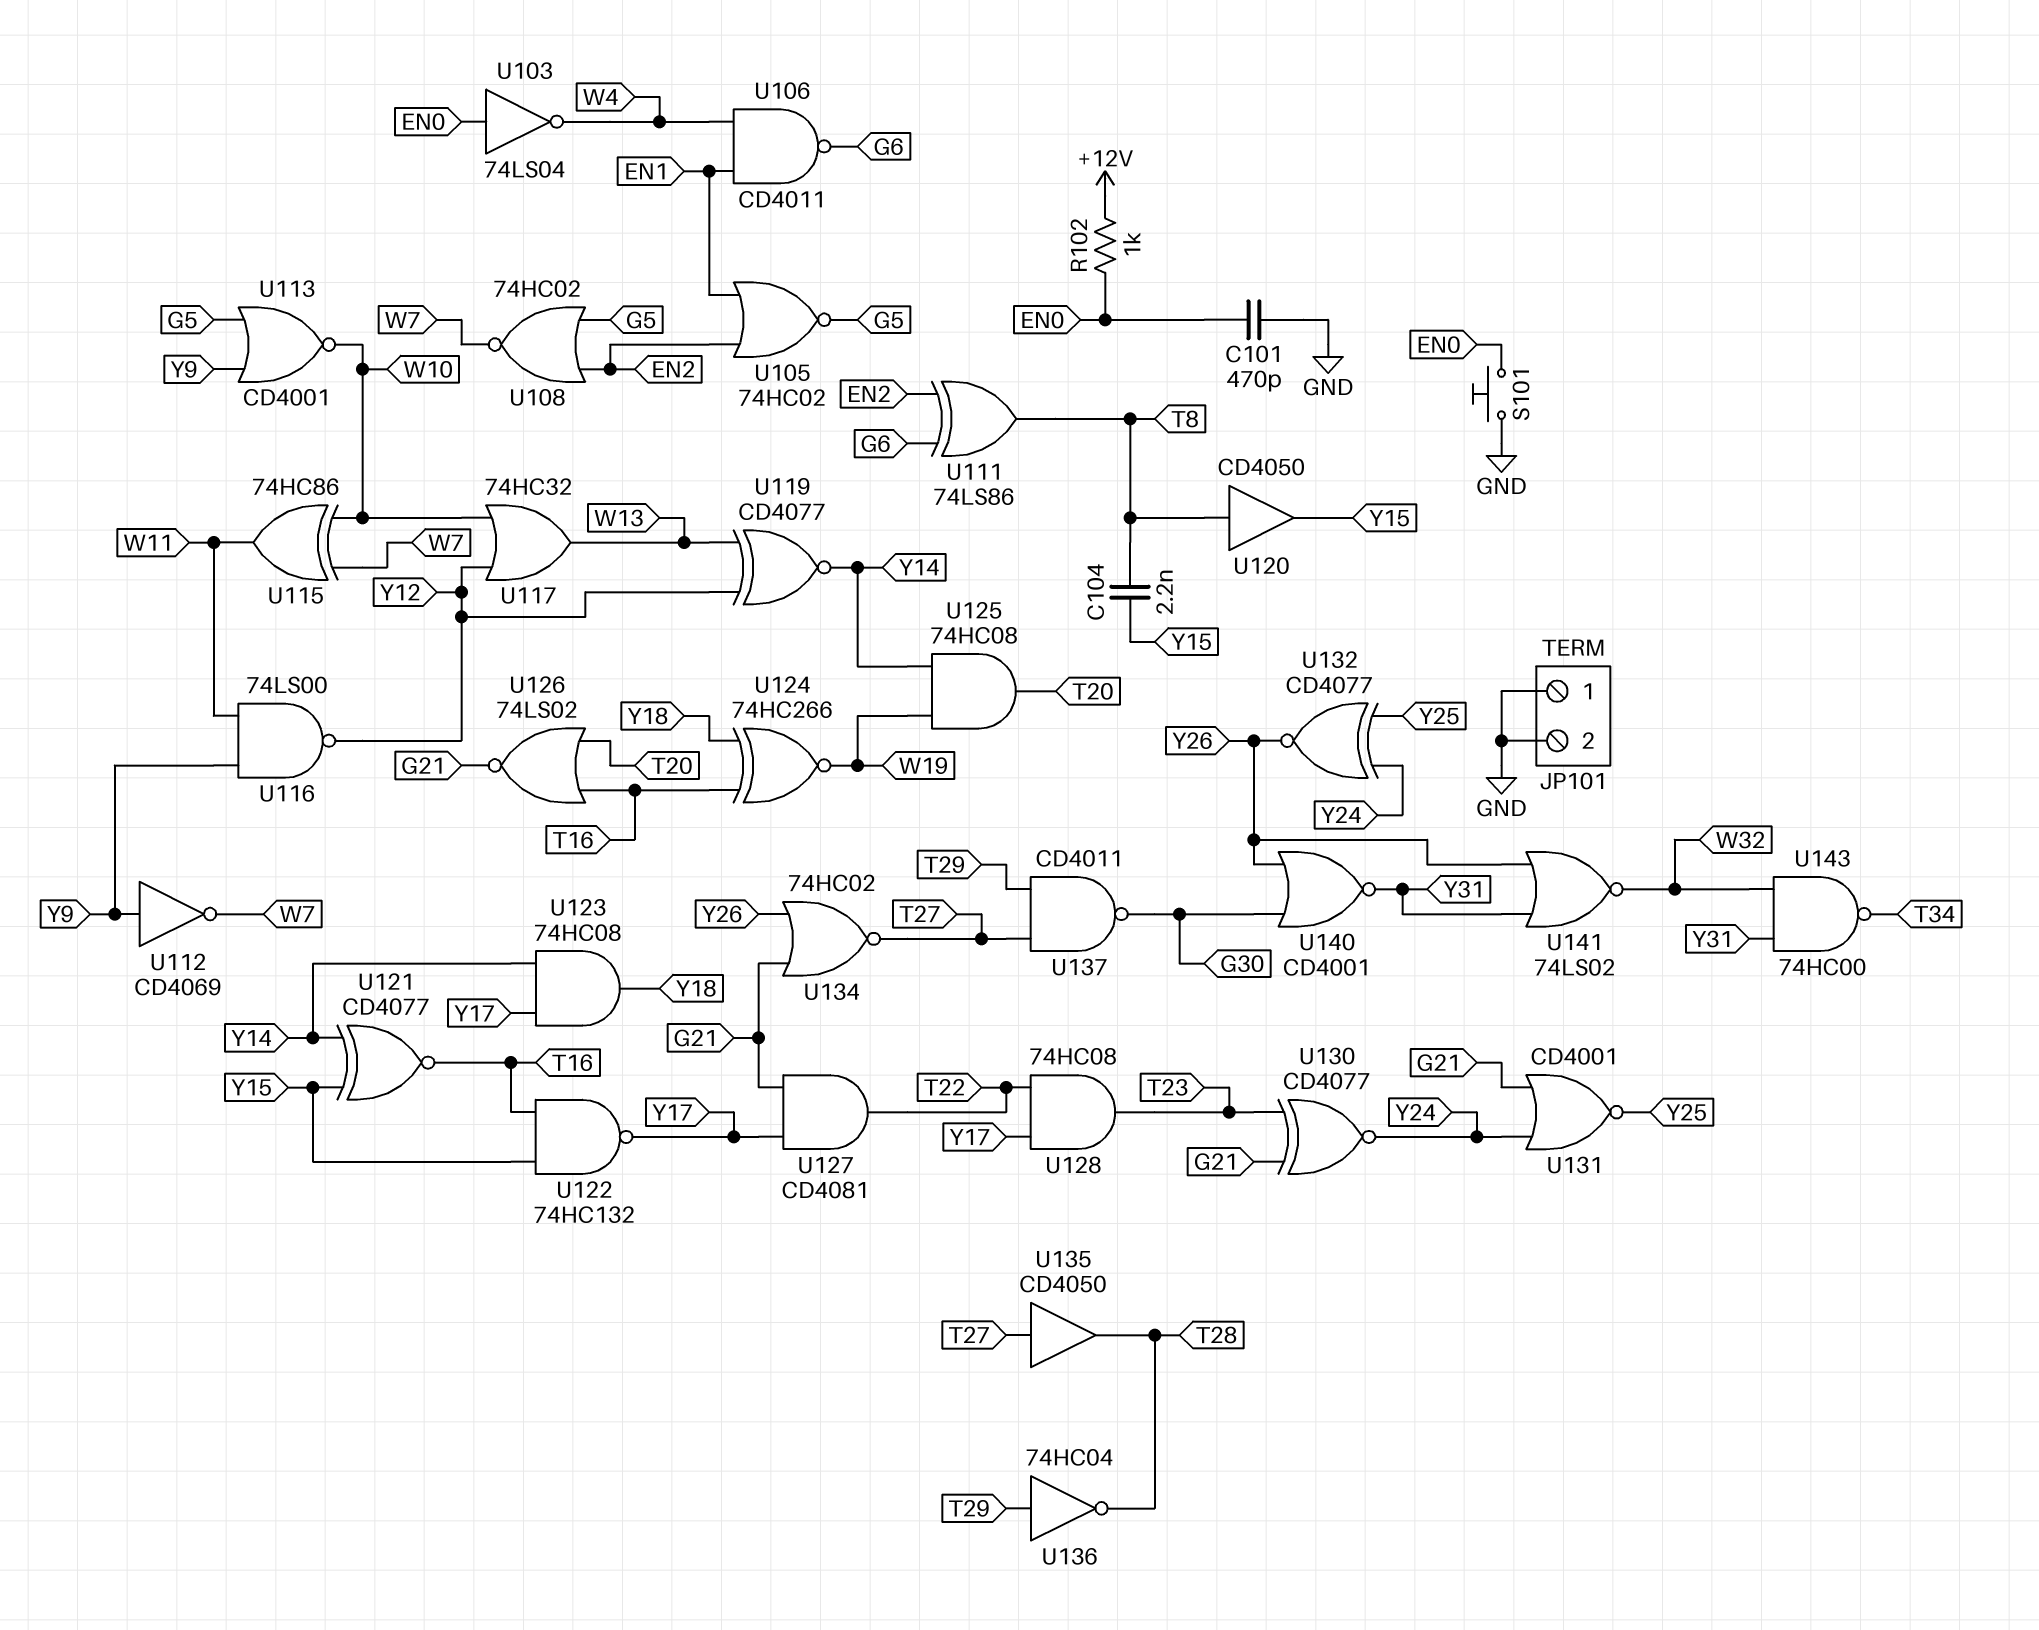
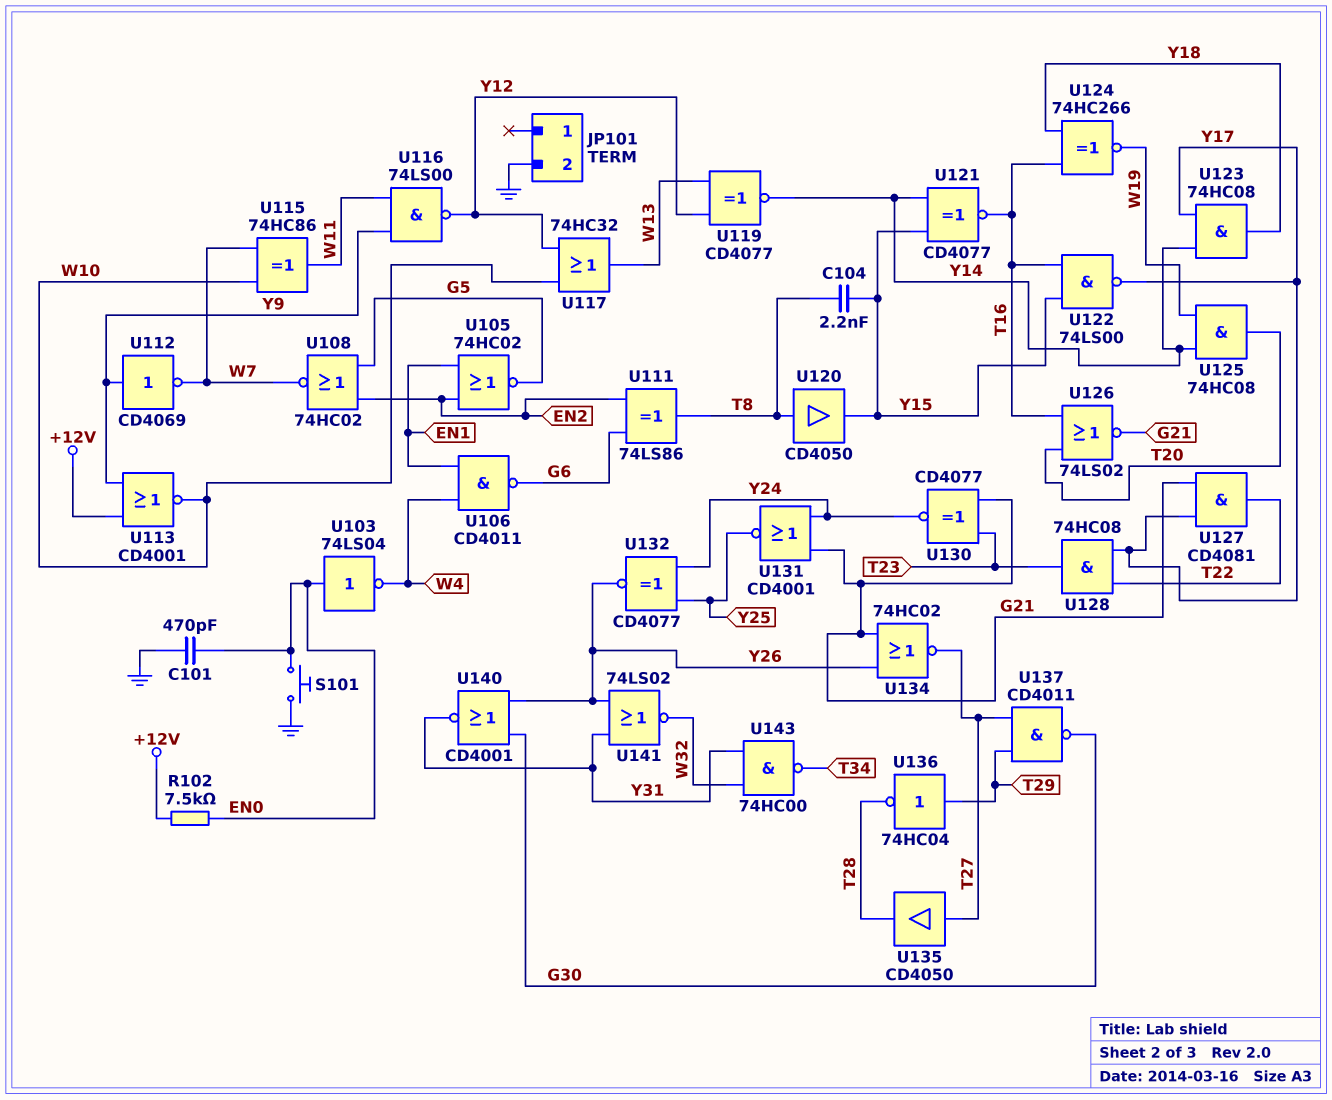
JP101 pin 1: GND -> none
R102: 1k (+12V, EN0) -> 7.5k (+12V, EN0)
U113: NOR CD4001 (in G5, in Y9, out W10) -> NOR CD4001 (in +12V, in Y9, out W10)
U122: NAND 74HC132 (in T16, in Y15, out Y17) -> NAND 74LS00 (in T16, in Y15, out Y17)

